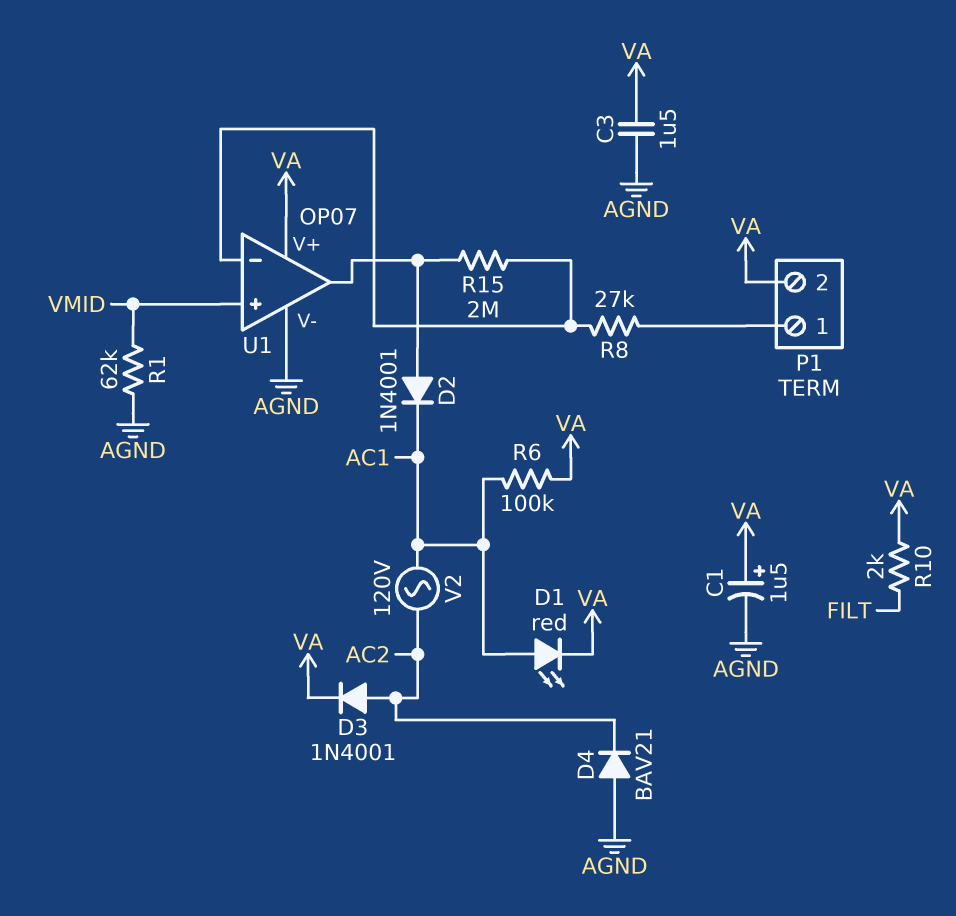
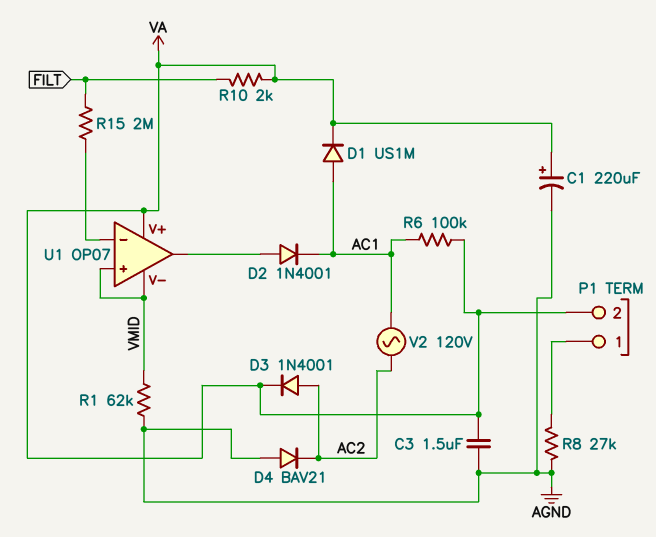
C1: 1.5uF (plus VA, minus AGND) -> 220uF (plus VA, minus AGND)
D1: LED red (A AC1, K VA) -> diode US1M (A AC1, K VA)
R8: 27k (P1/1, U1/in-) -> 27k (AGND, P1/1)
R15: 2M (U1/in-, U1/out) -> 2M (FILT, U1/in-)
U1 pin V-: AGND -> VMID

